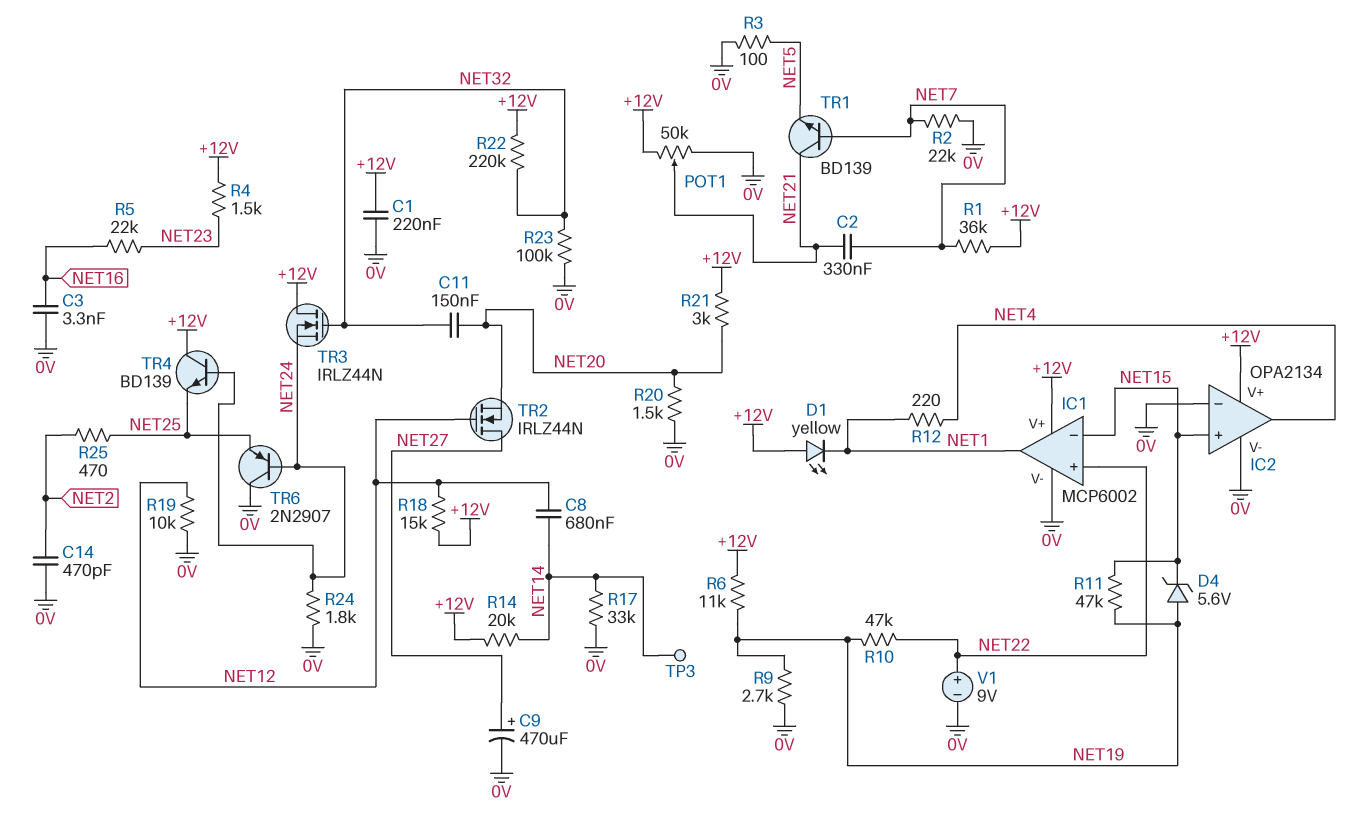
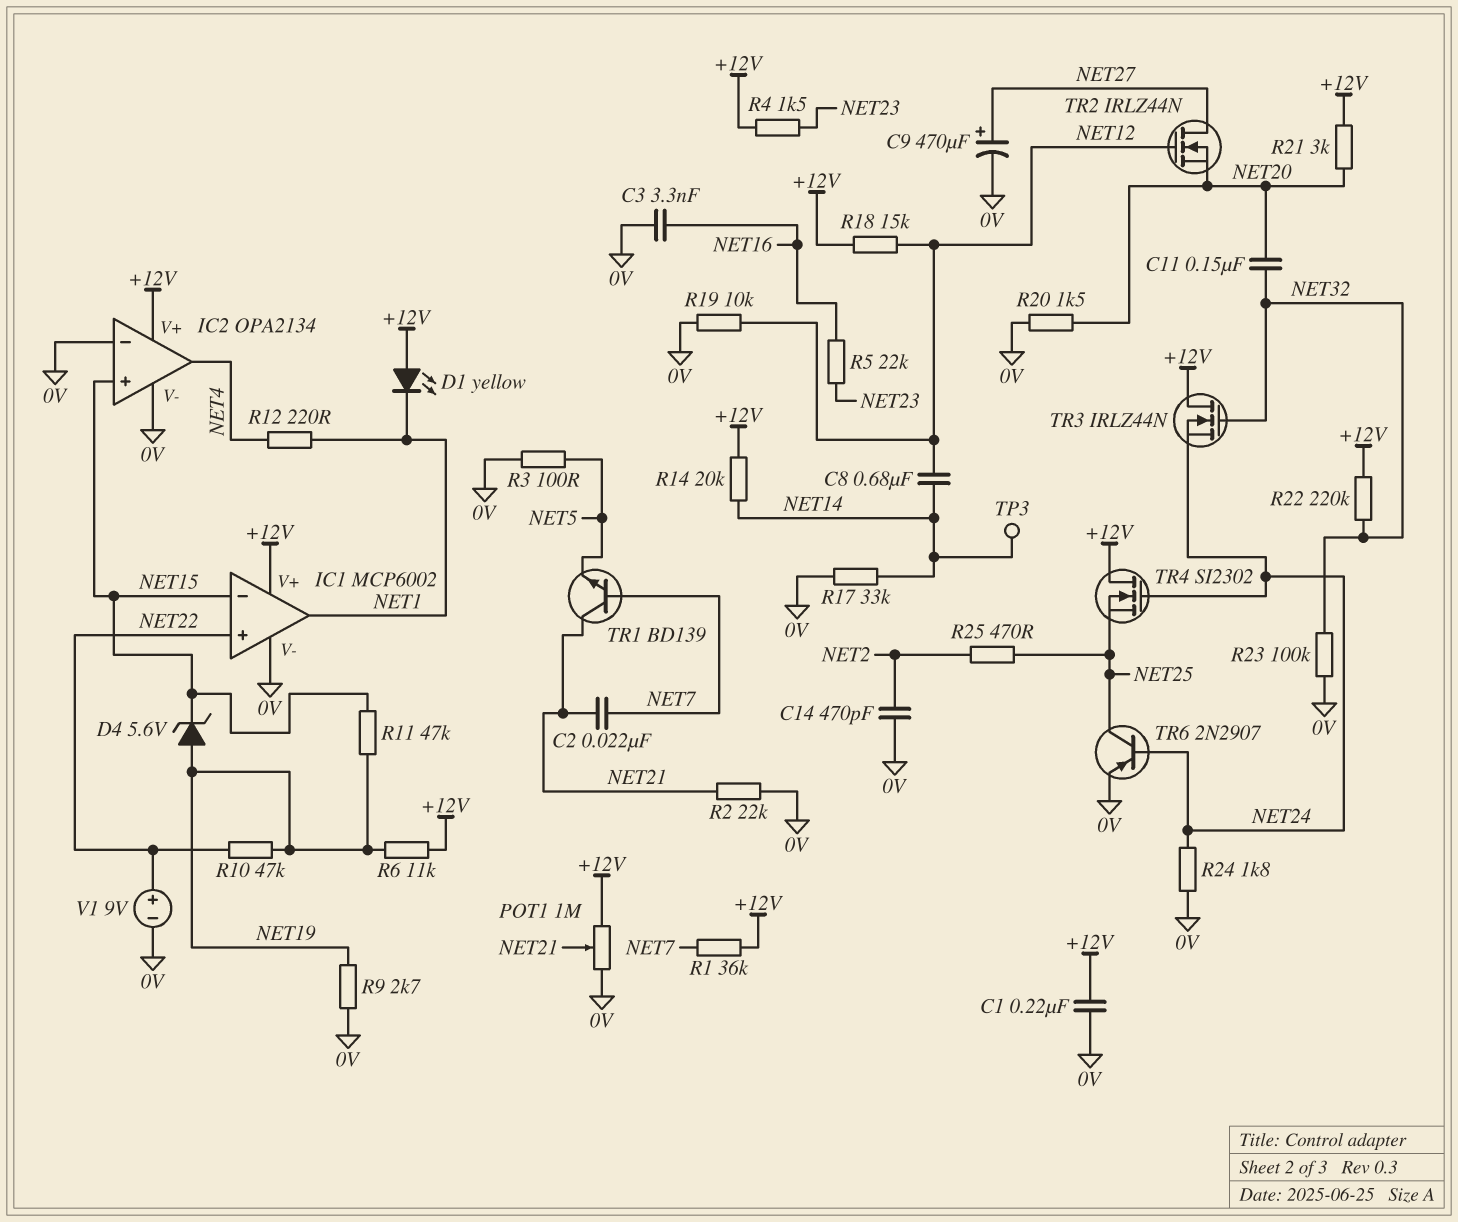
C2: 330nF (NET7, NET21) -> 22nF (NET7, NET21)
POT1: 50k (+12V, 0V, wiper NET21) -> 1M (+12V, 0V, wiper NET21)
R2: 22k (0V, NET7) -> 22k (0V, NET21)
TR4: NPN BD139 (B NET24, C +12V, E NET25) -> NMOS SI2302 (G NET24, D +12V, S NET25)
TR6: PNP 2N2907 (B NET24, C 0V, E NET25) -> PNP 2N2907 (B NET24, C NET25, E 0V)

